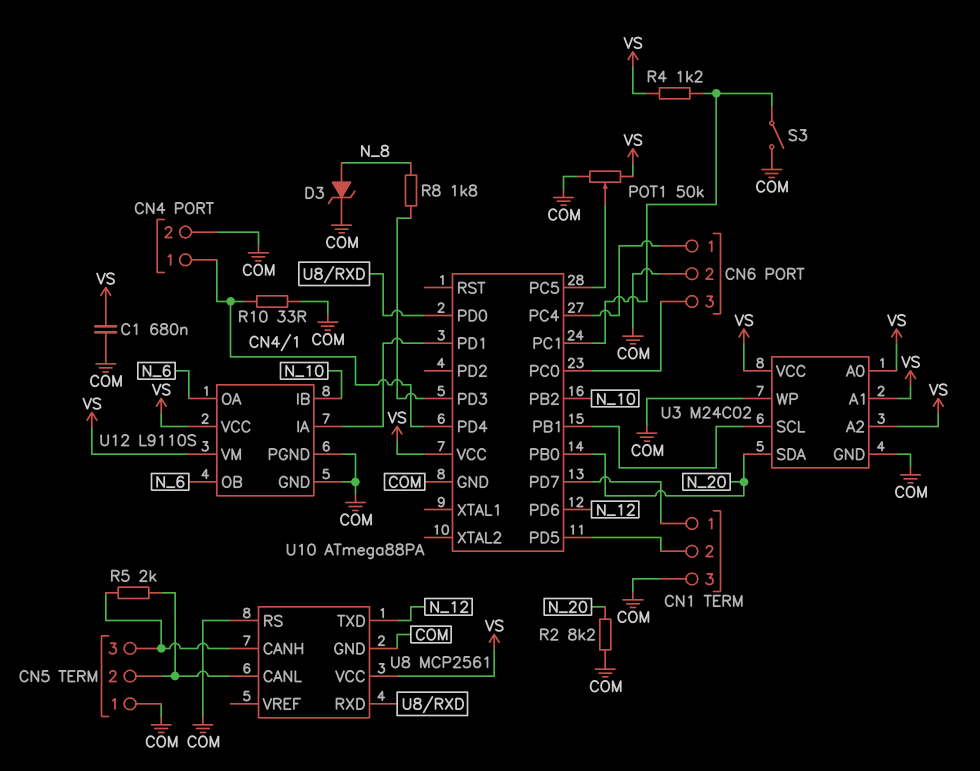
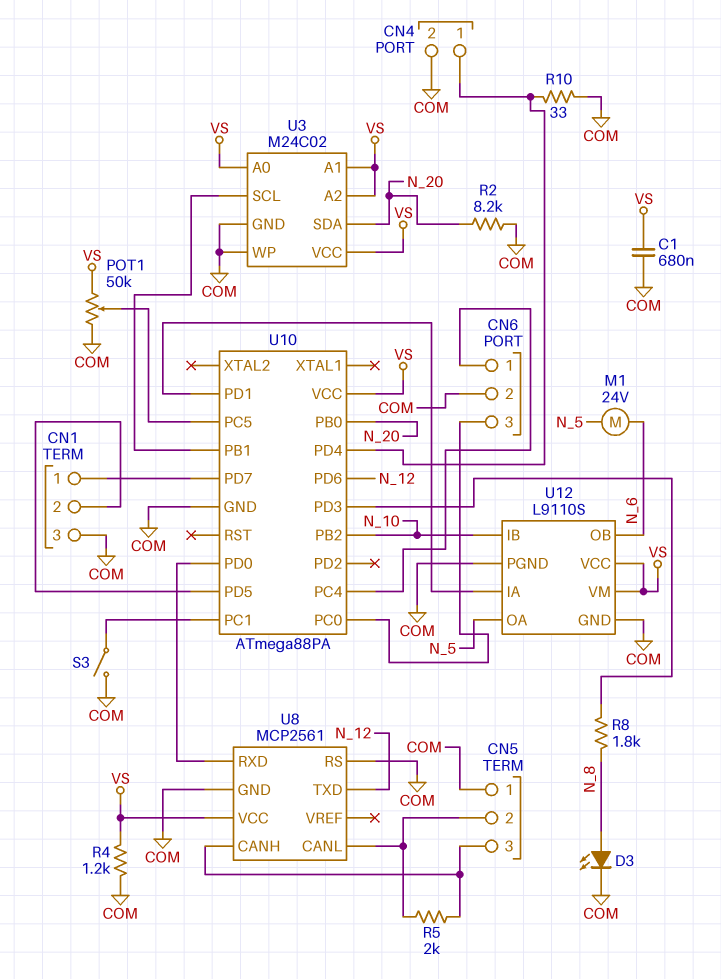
D3: zener (A N_8, K COM) -> LED (A N_8, K COM)
M1: none -> motor 24V (N_5, N_6)
R4: 1.2k (U10/PC1, VS) -> 1.2k (COM, VS)
U12 pin OA: N_6 -> N_5

